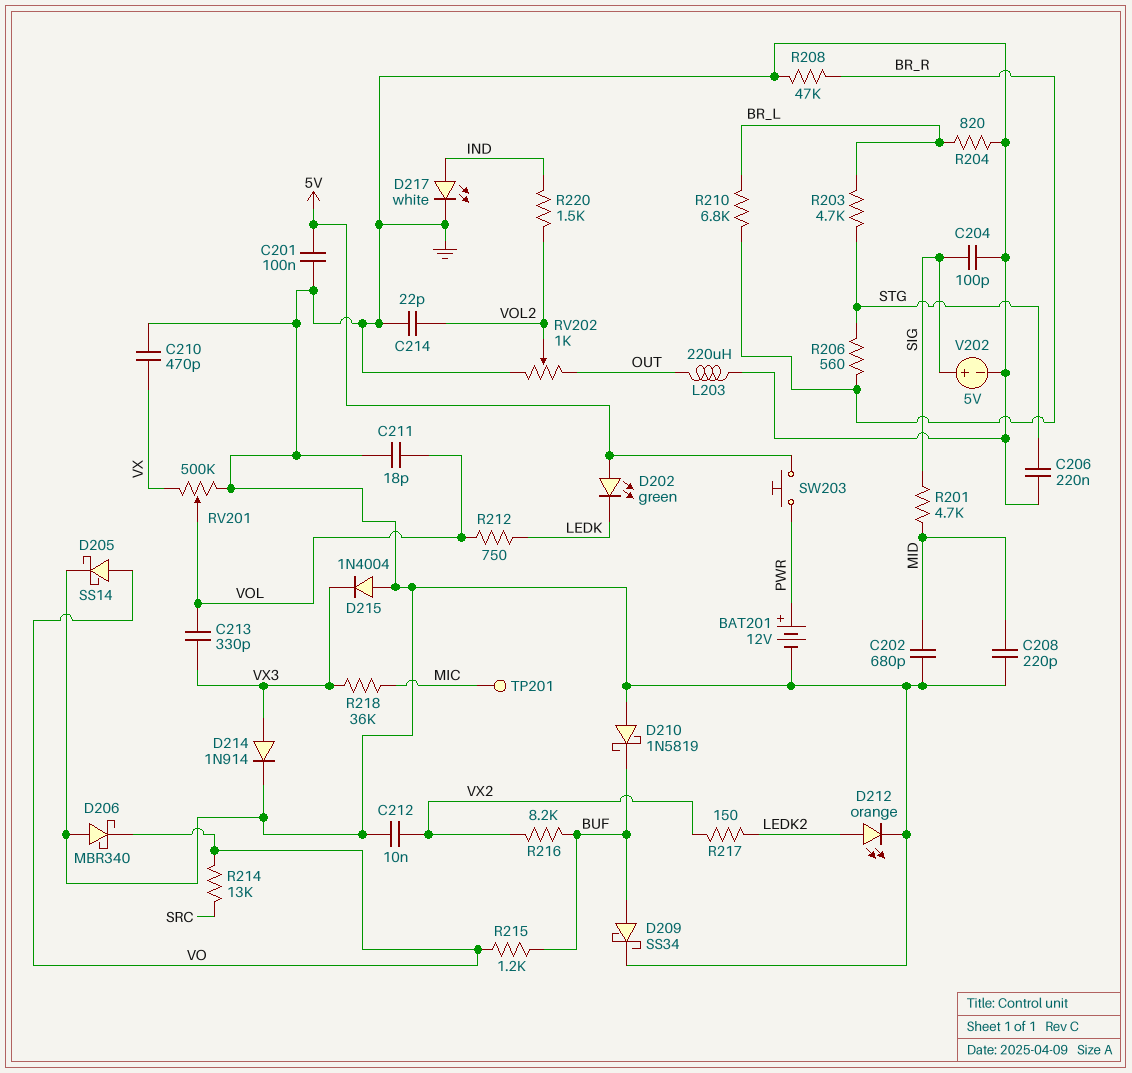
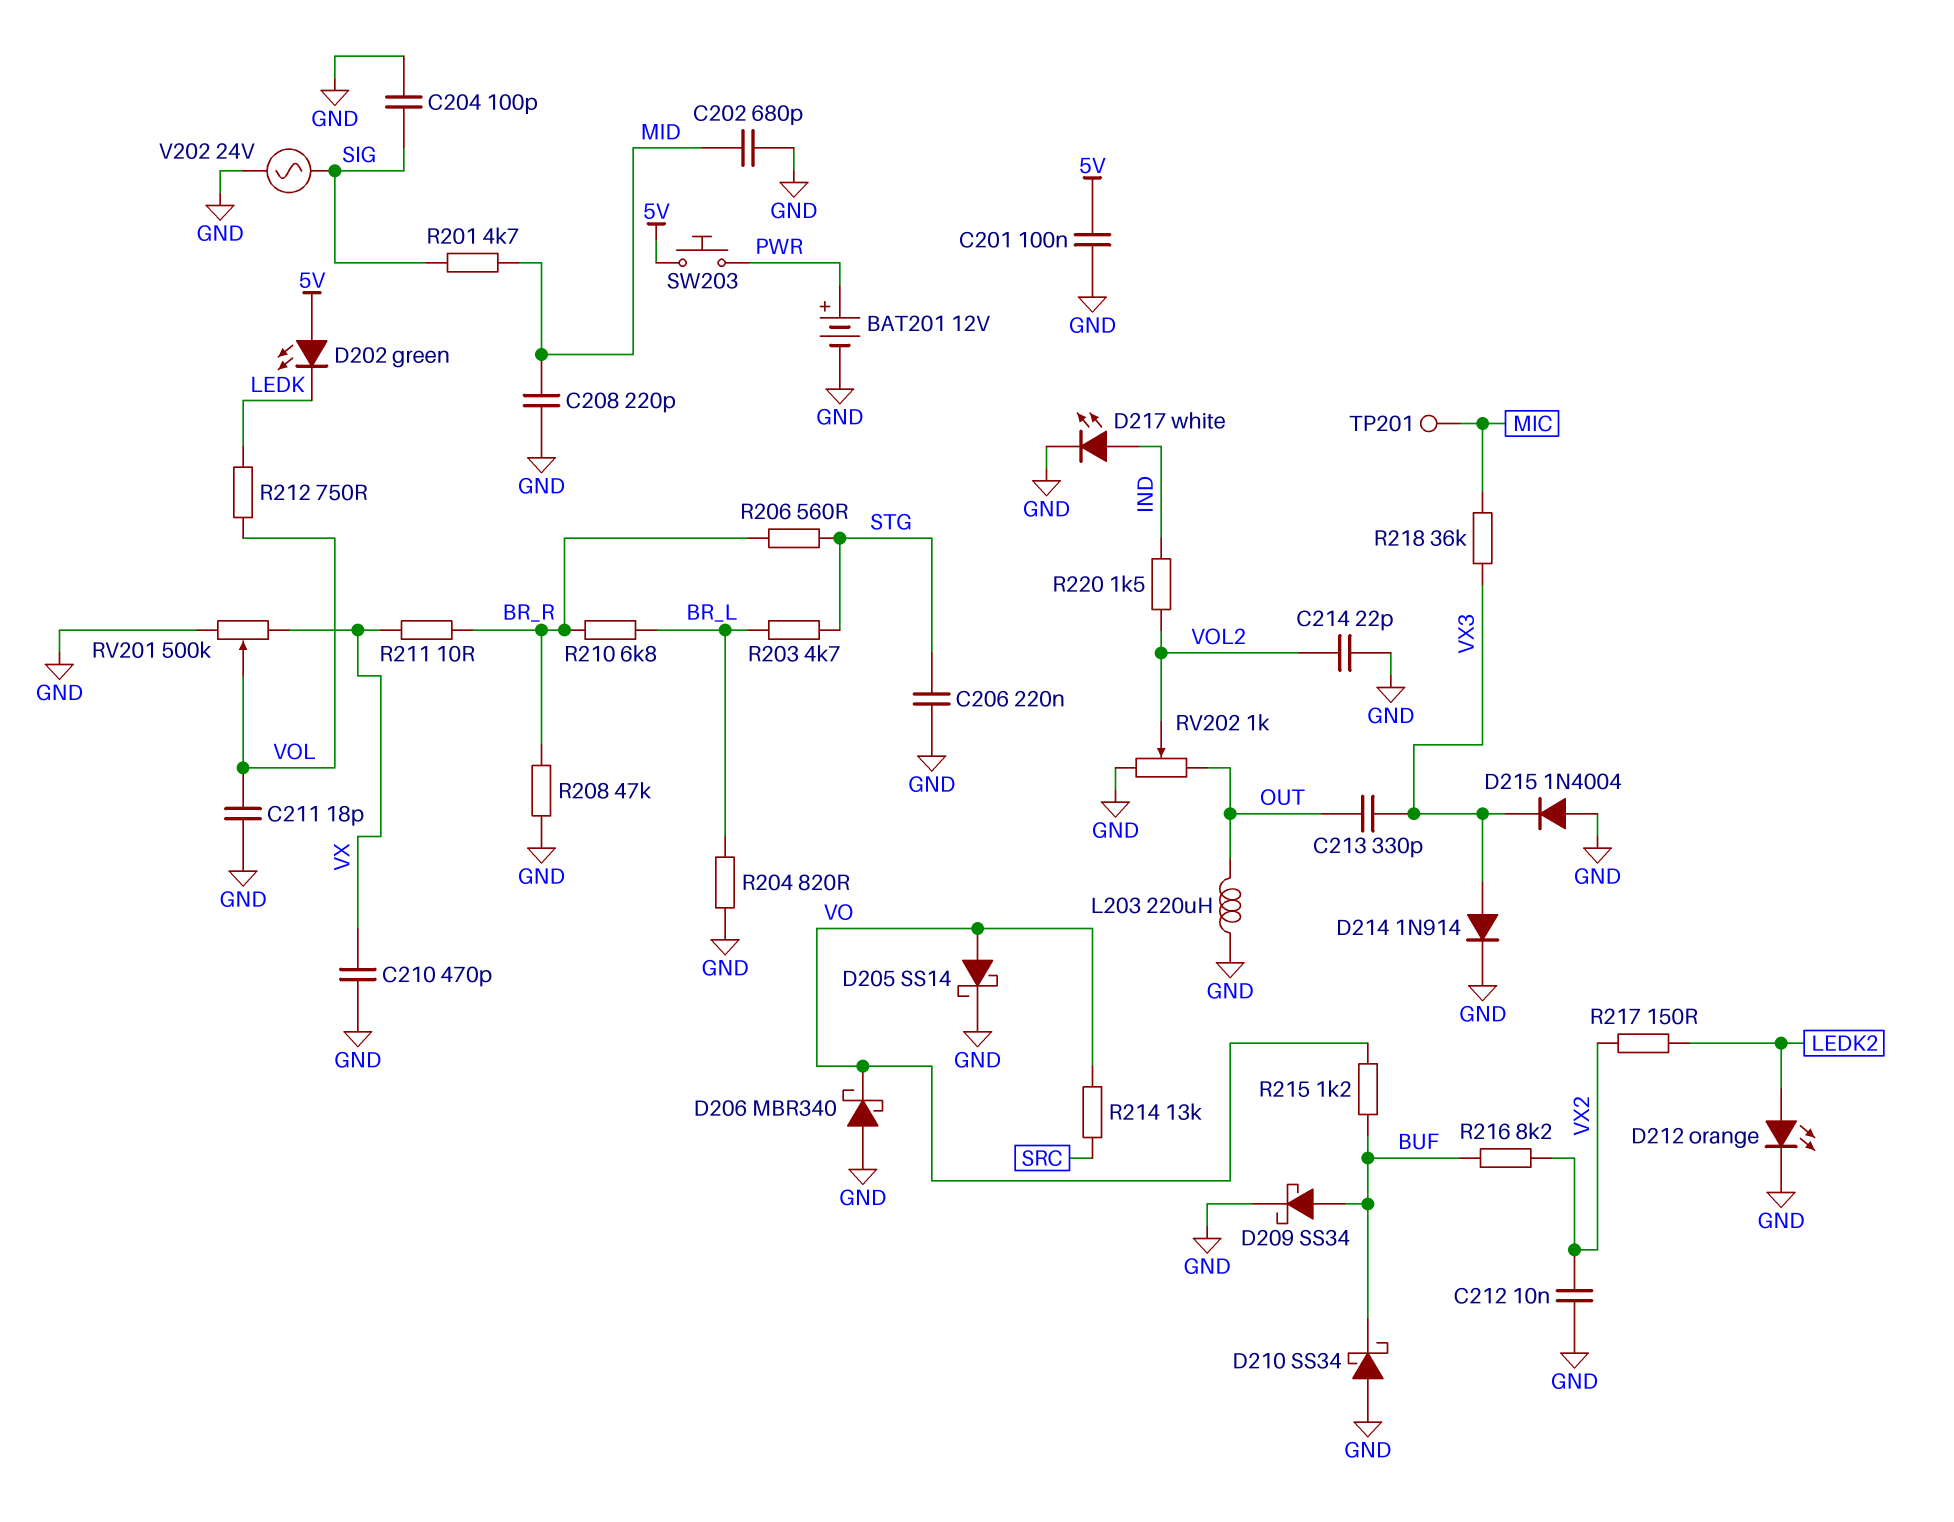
C213: 330pF (VOL, VX3) -> 330pF (OUT, VX3)
D210: schottky 1N5819 (A GND, K BUF) -> schottky SS34 (A GND, K BUF)
R211: none -> 10 (BR_R, VX)
V202: 5V (plus SIG, minus GND) -> AC 24V (GND, SIG)

